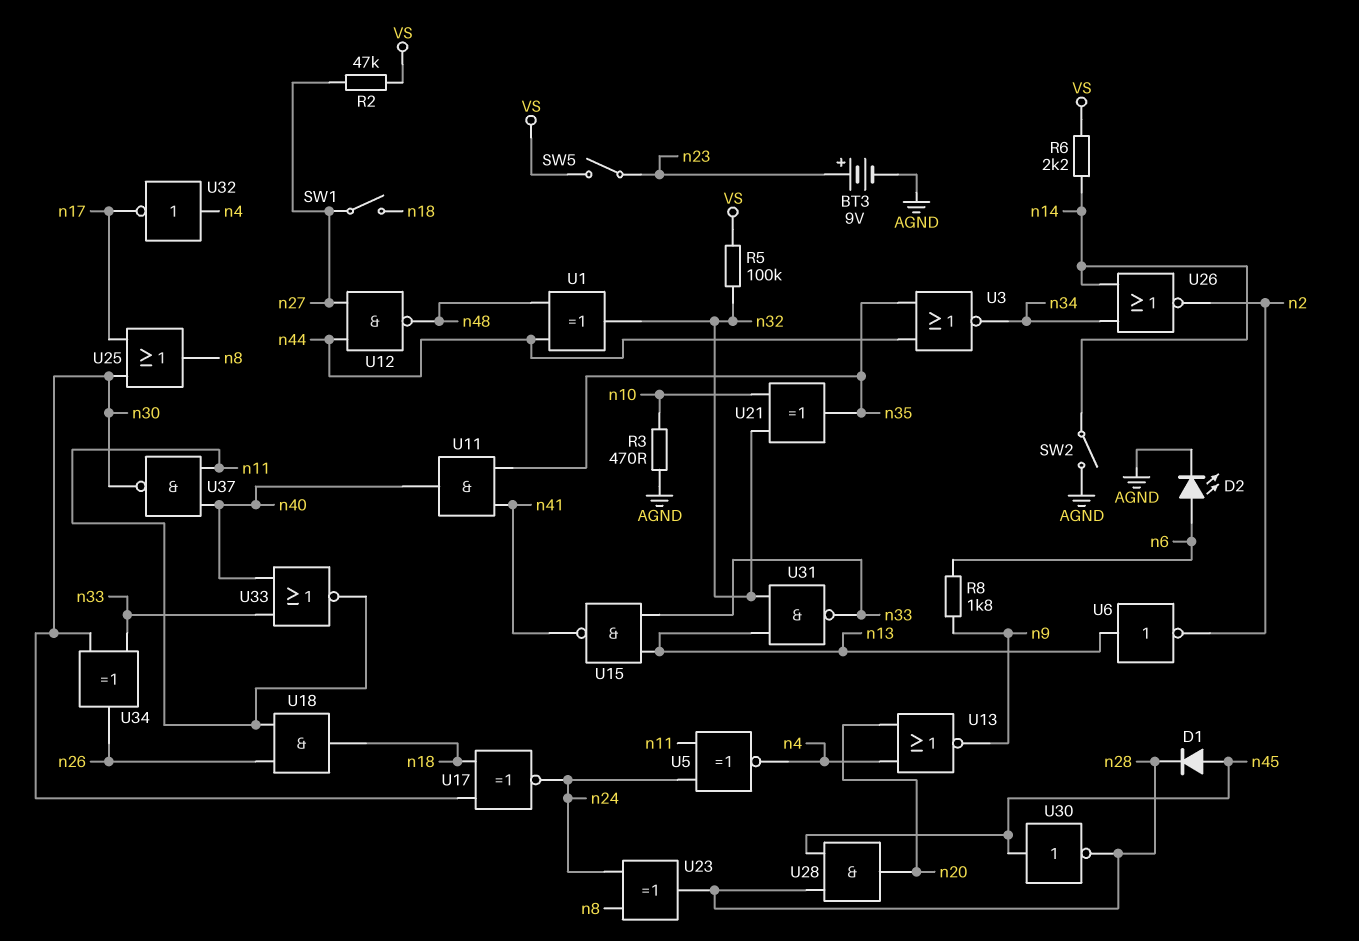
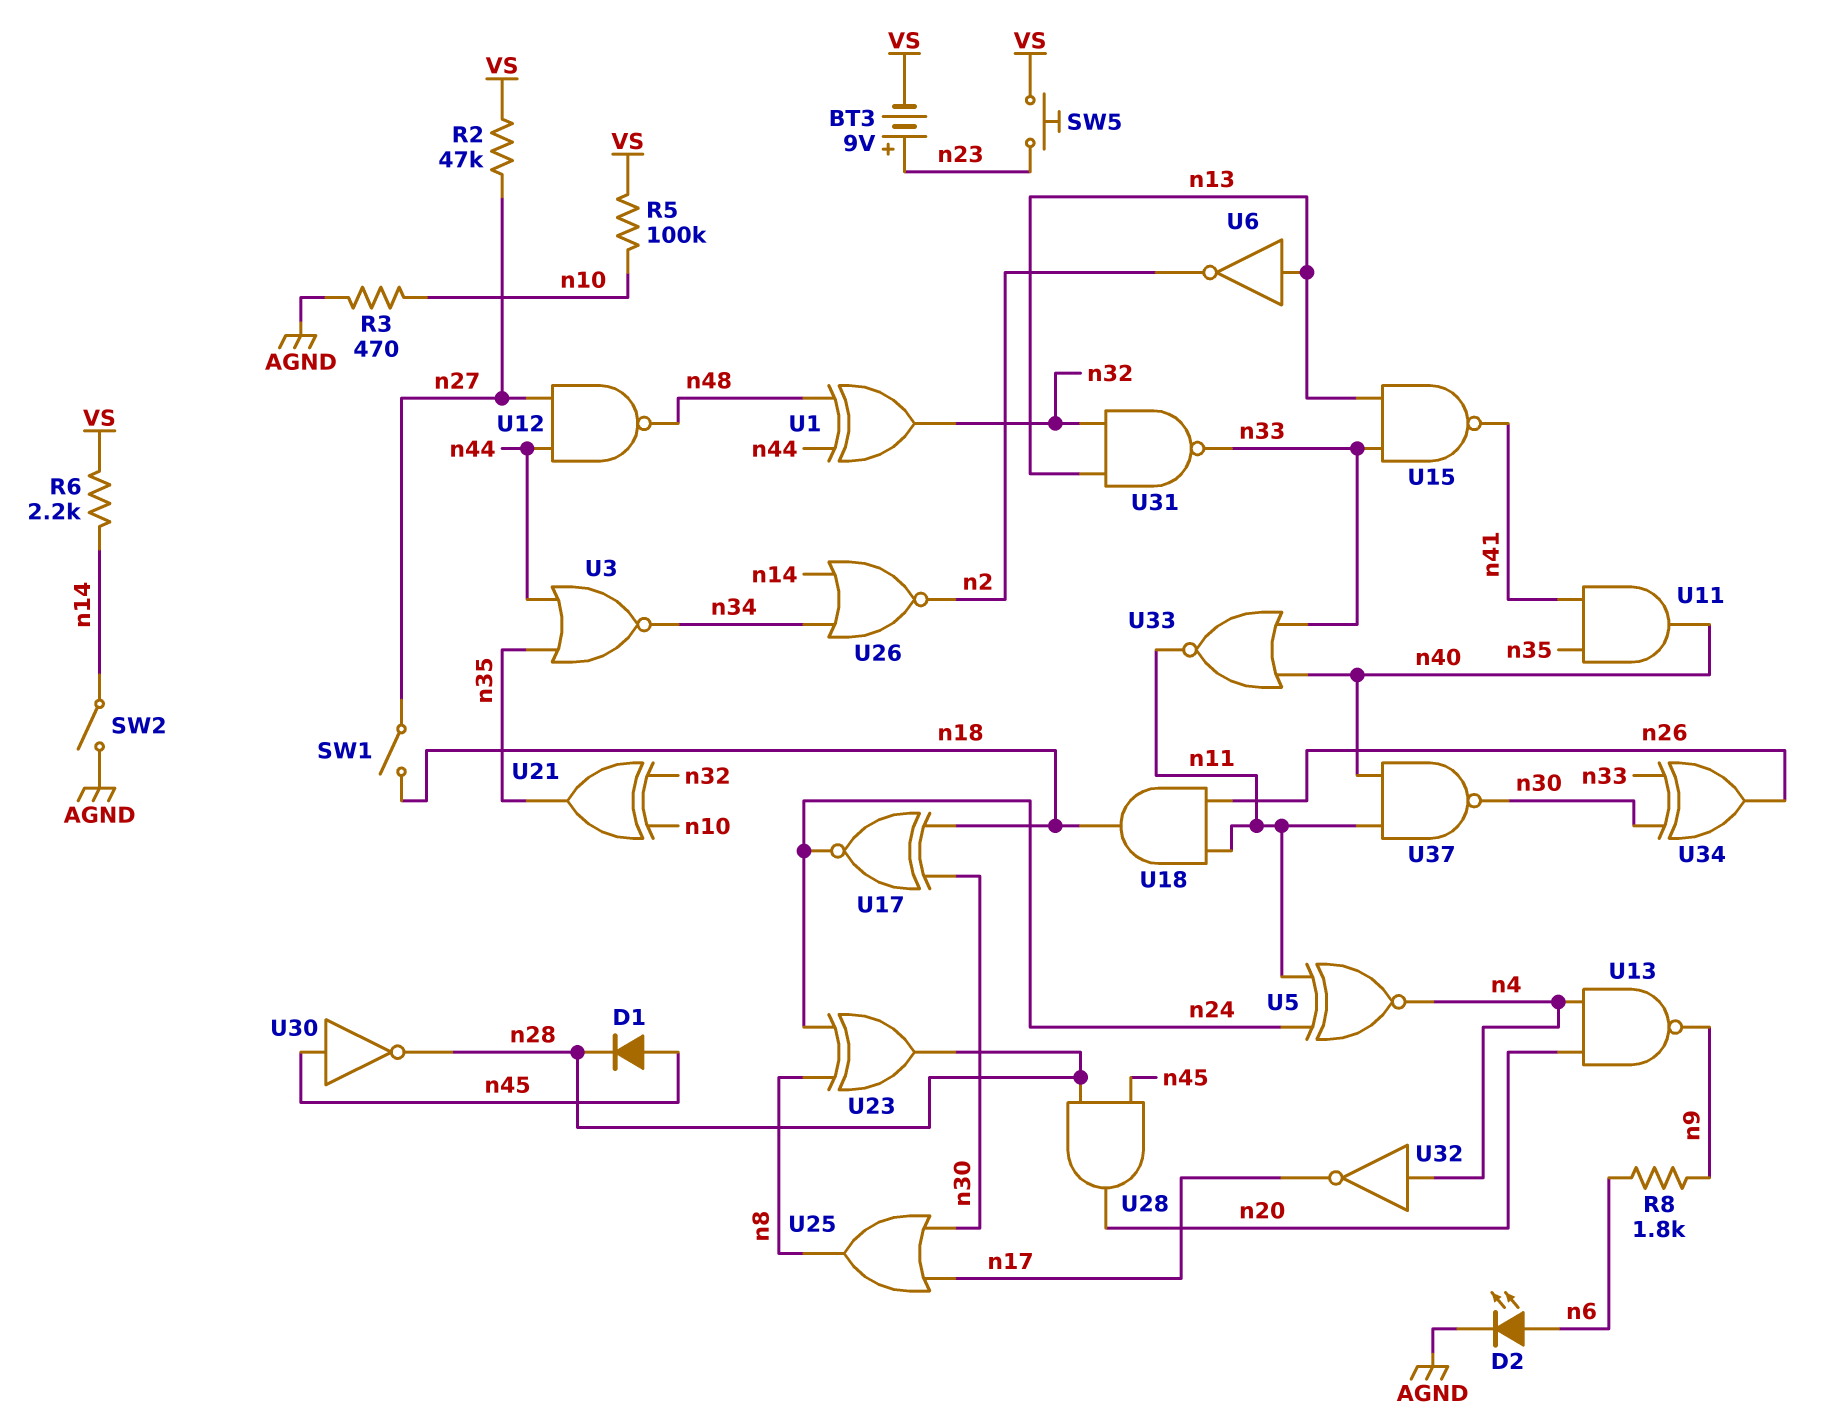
BT3: 9V (plus n23, minus AGND) -> 9V (plus n23, minus VS)
R5: 100k (VS, n32) -> 100k (VS, n10)
SW5: switch (VS, n23) -> button (VS, n23)
U13: NOR (in n4, in n20, out n9) -> NAND (in n4, in n20, out n9)

